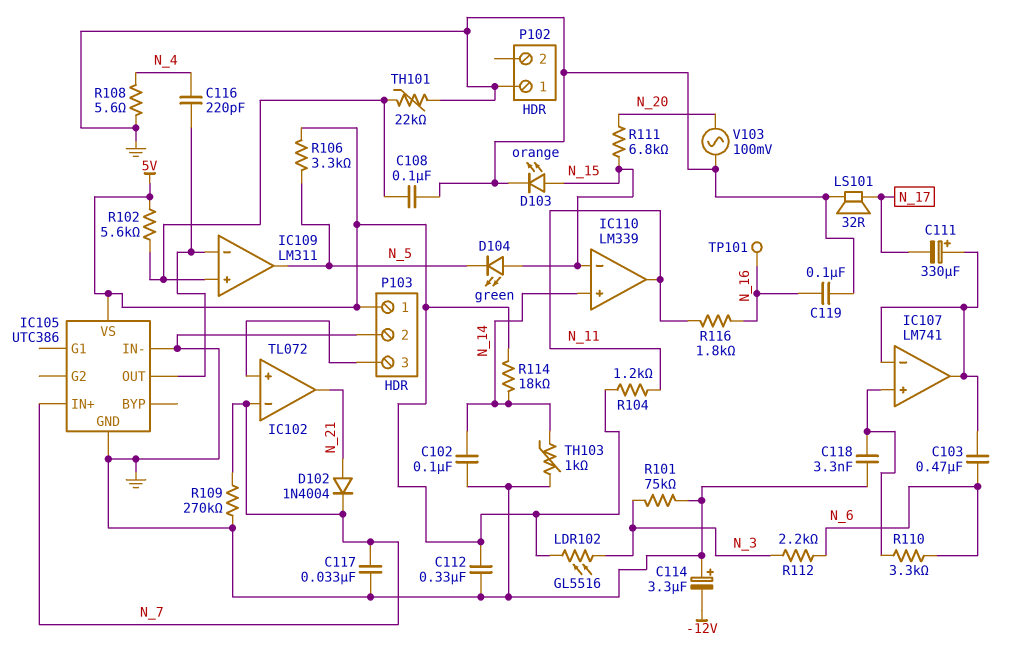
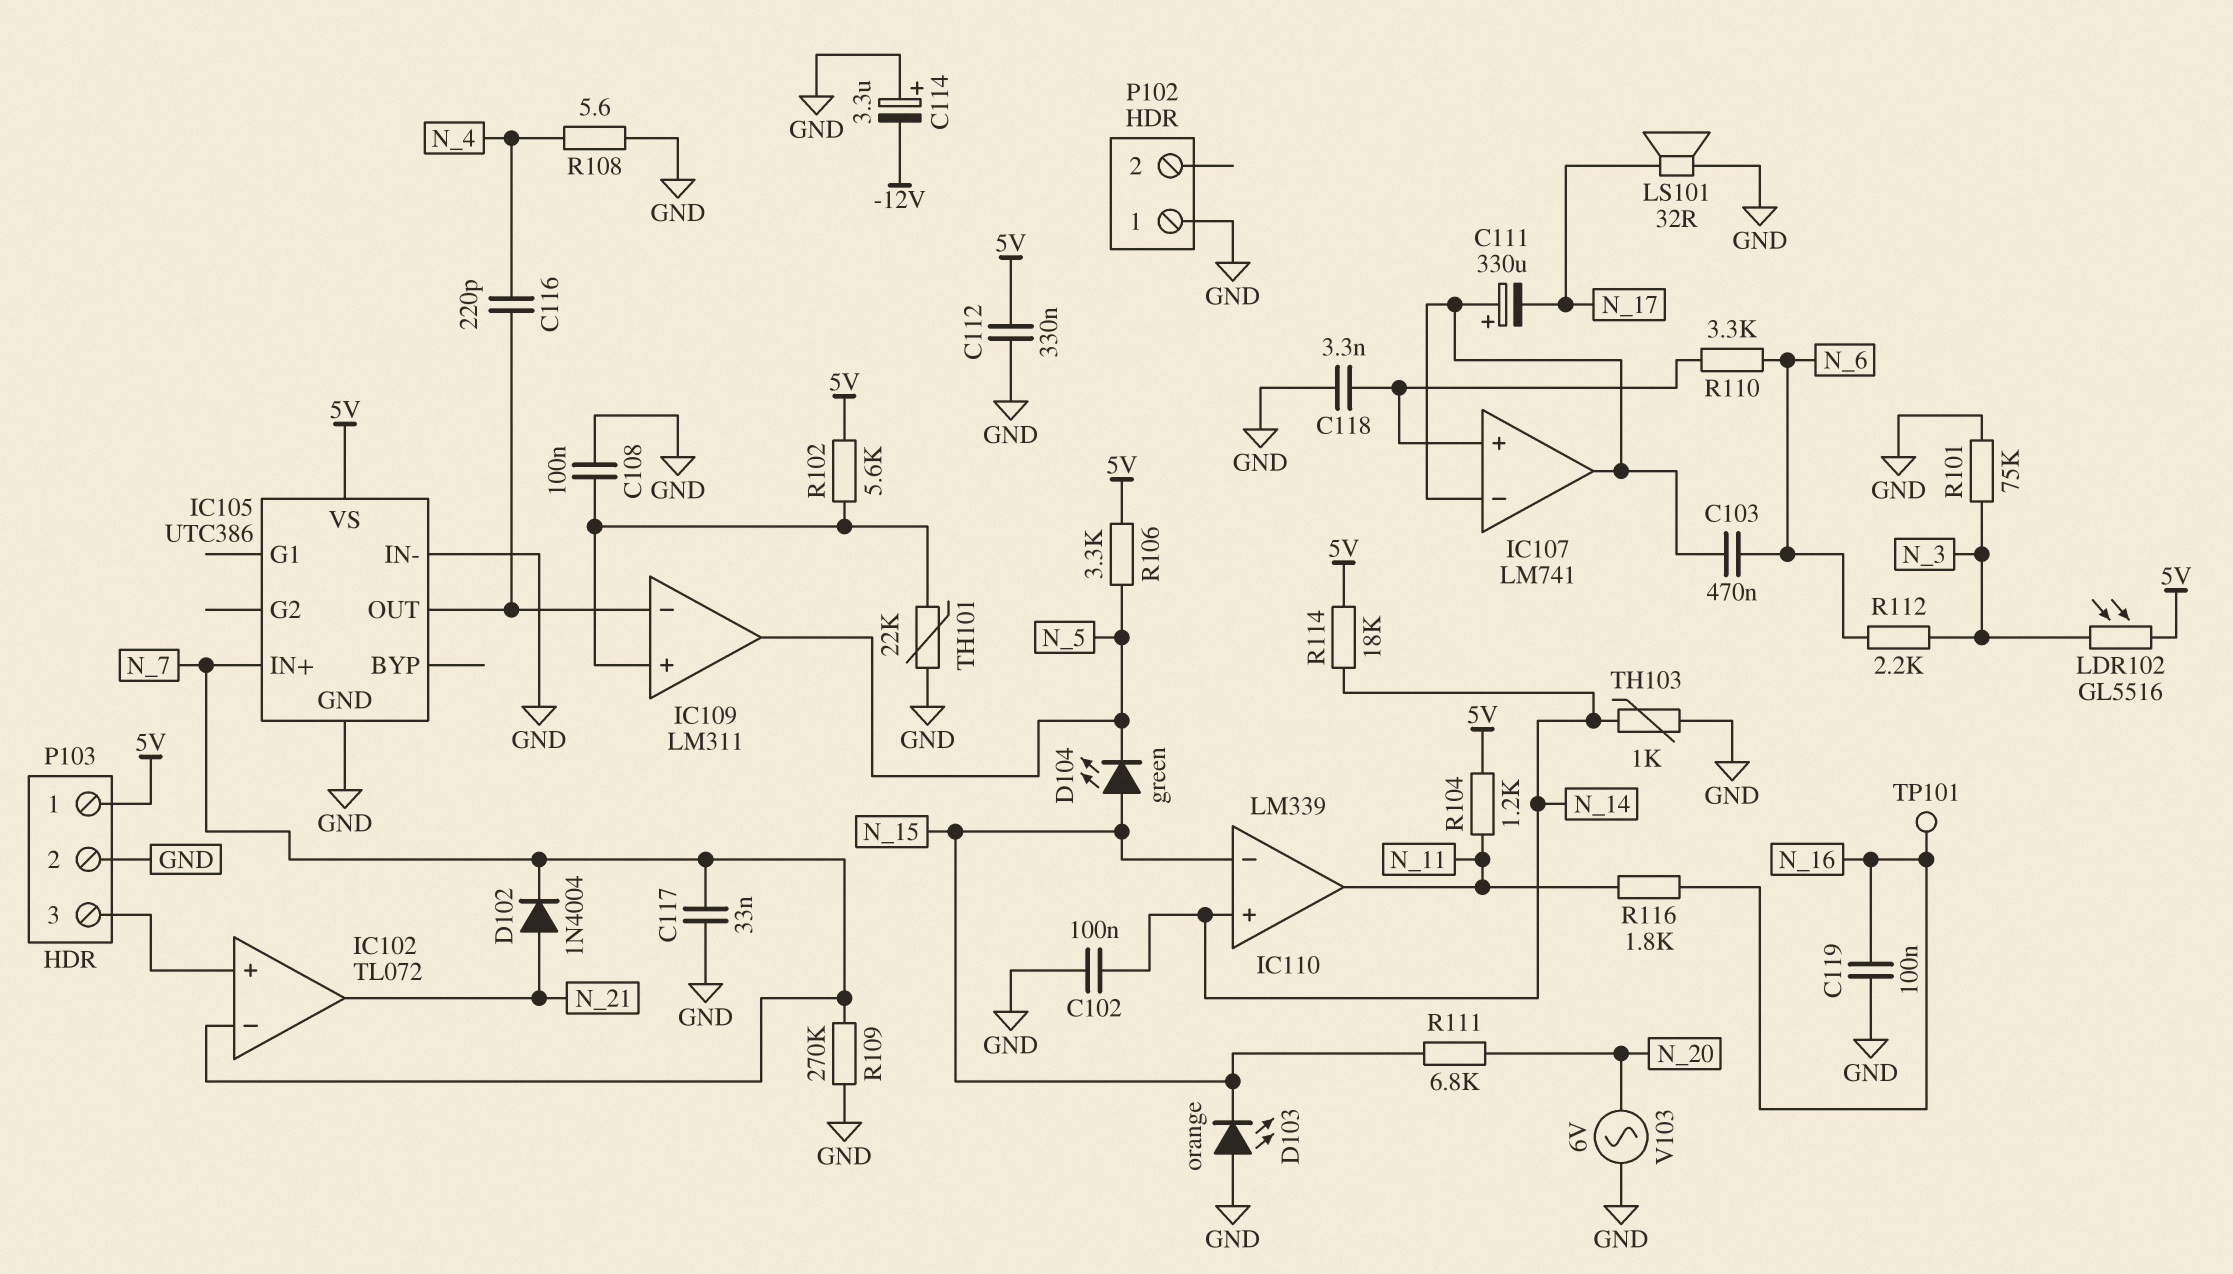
D103: LED orange (A N_15, K GND) -> LED orange (A GND, K N_15)
V103: AC 100mV (GND, N_20) -> AC 6V (GND, N_20)

